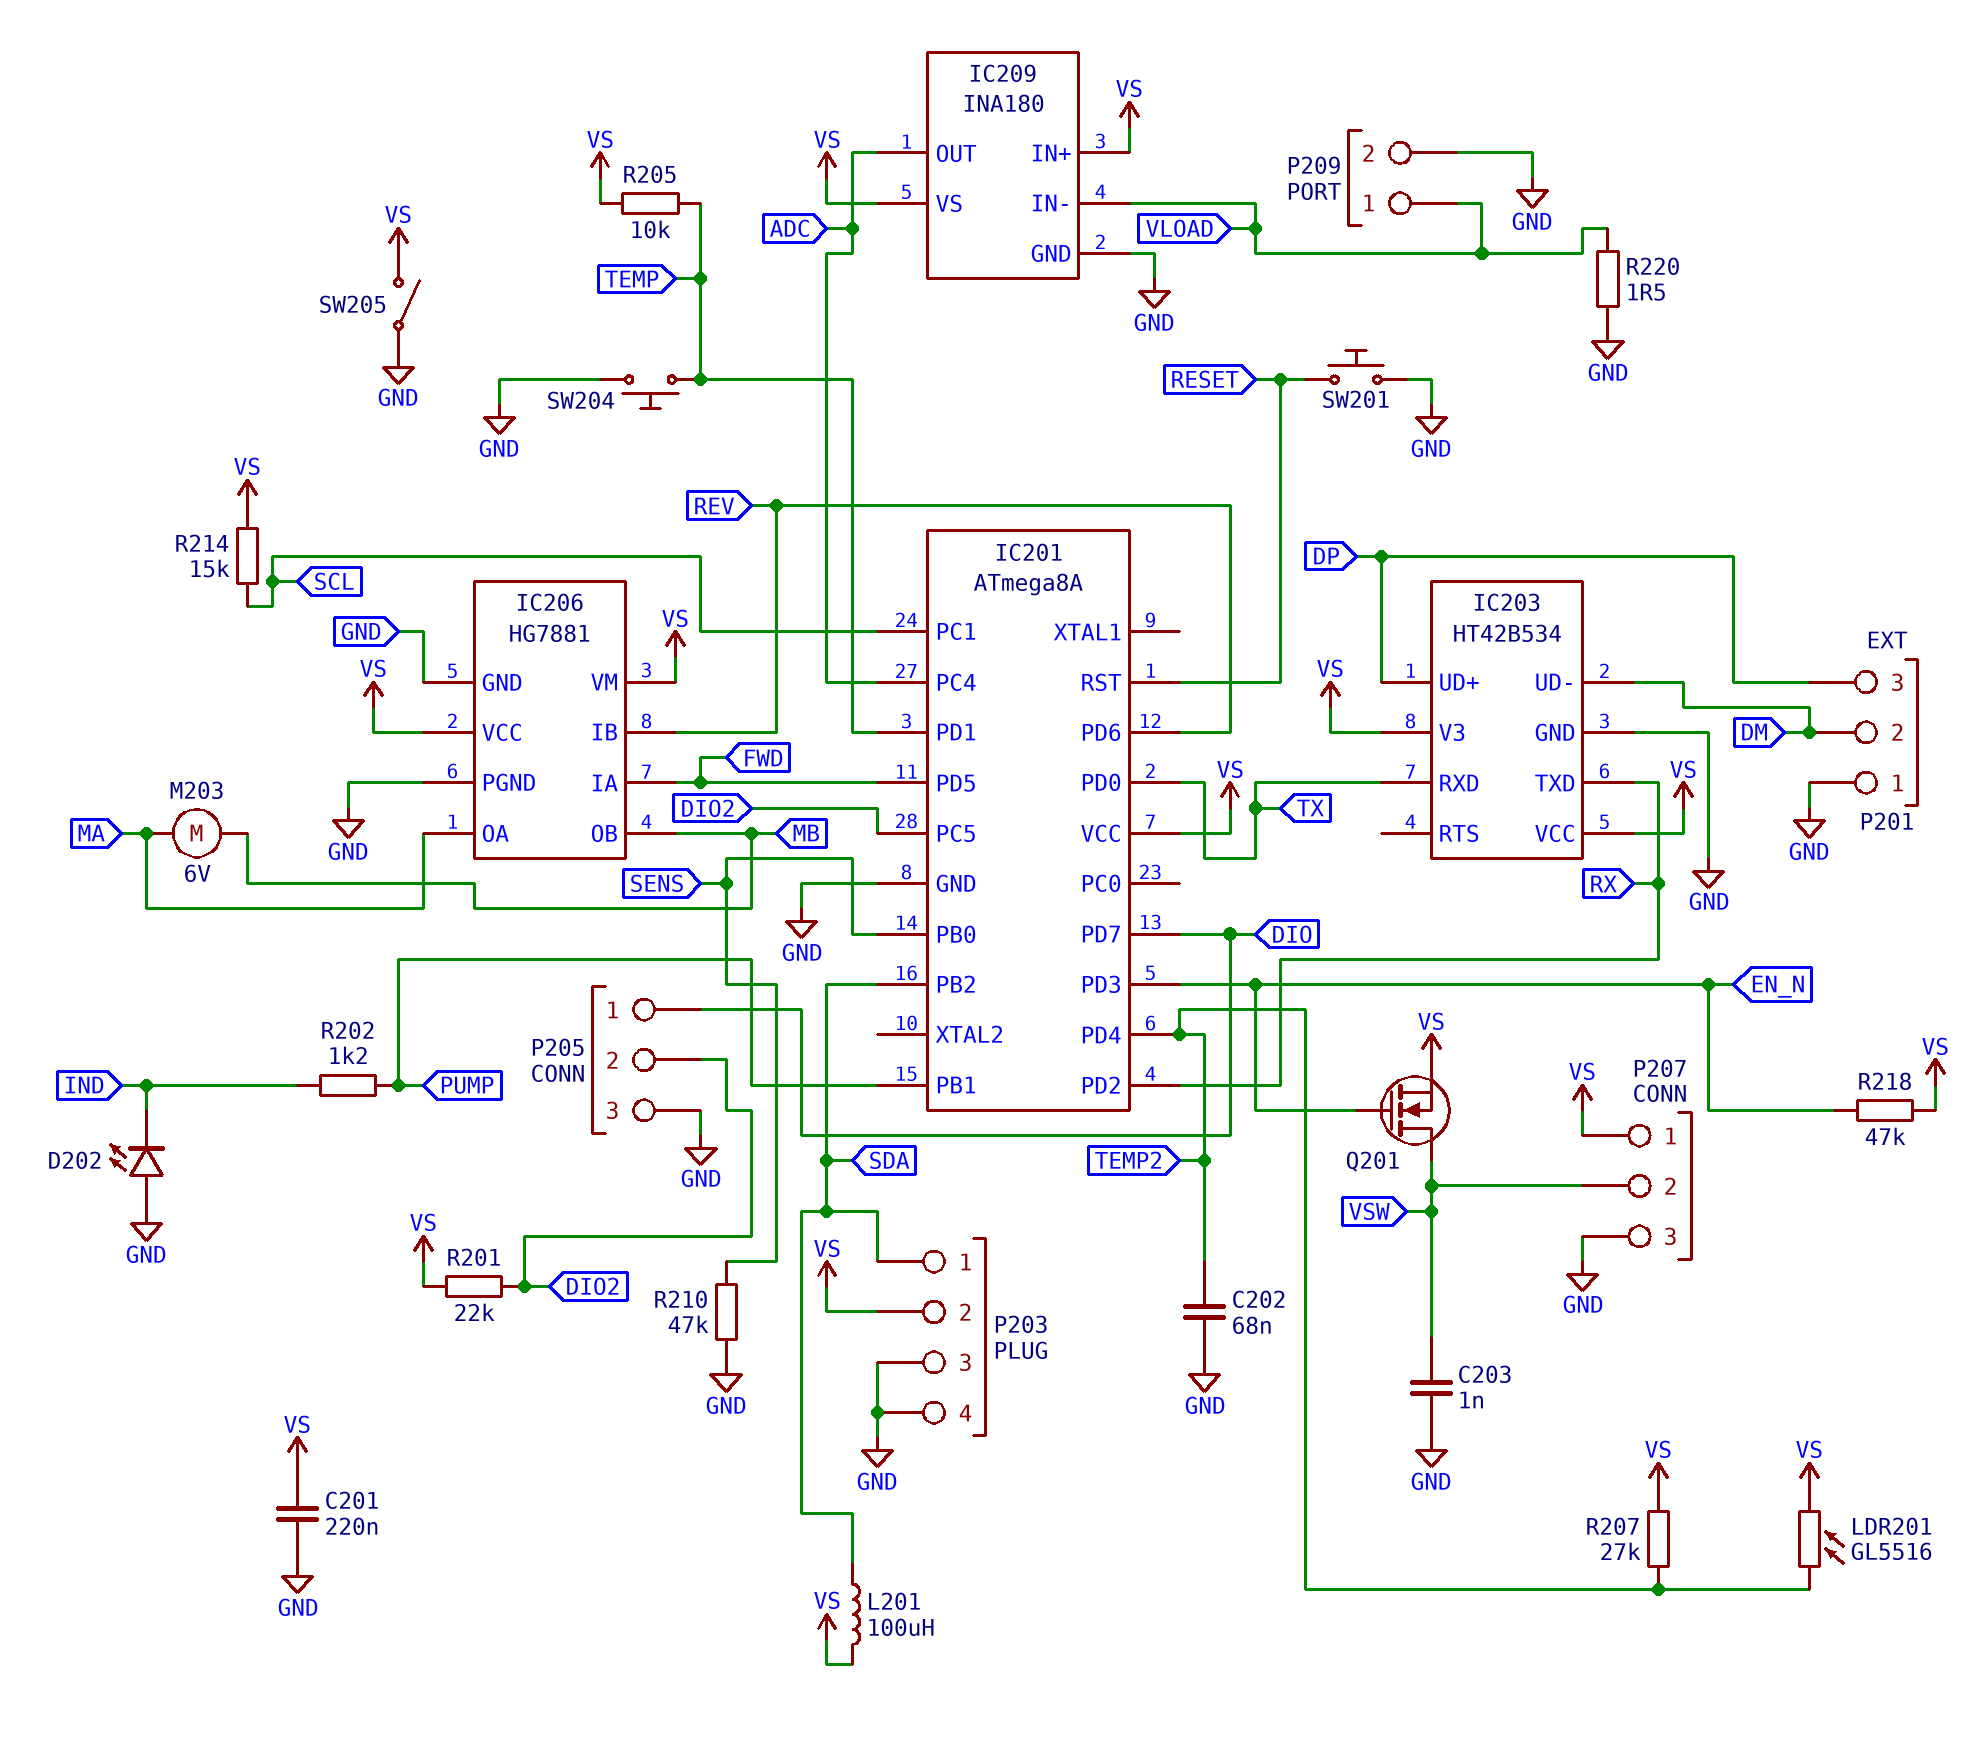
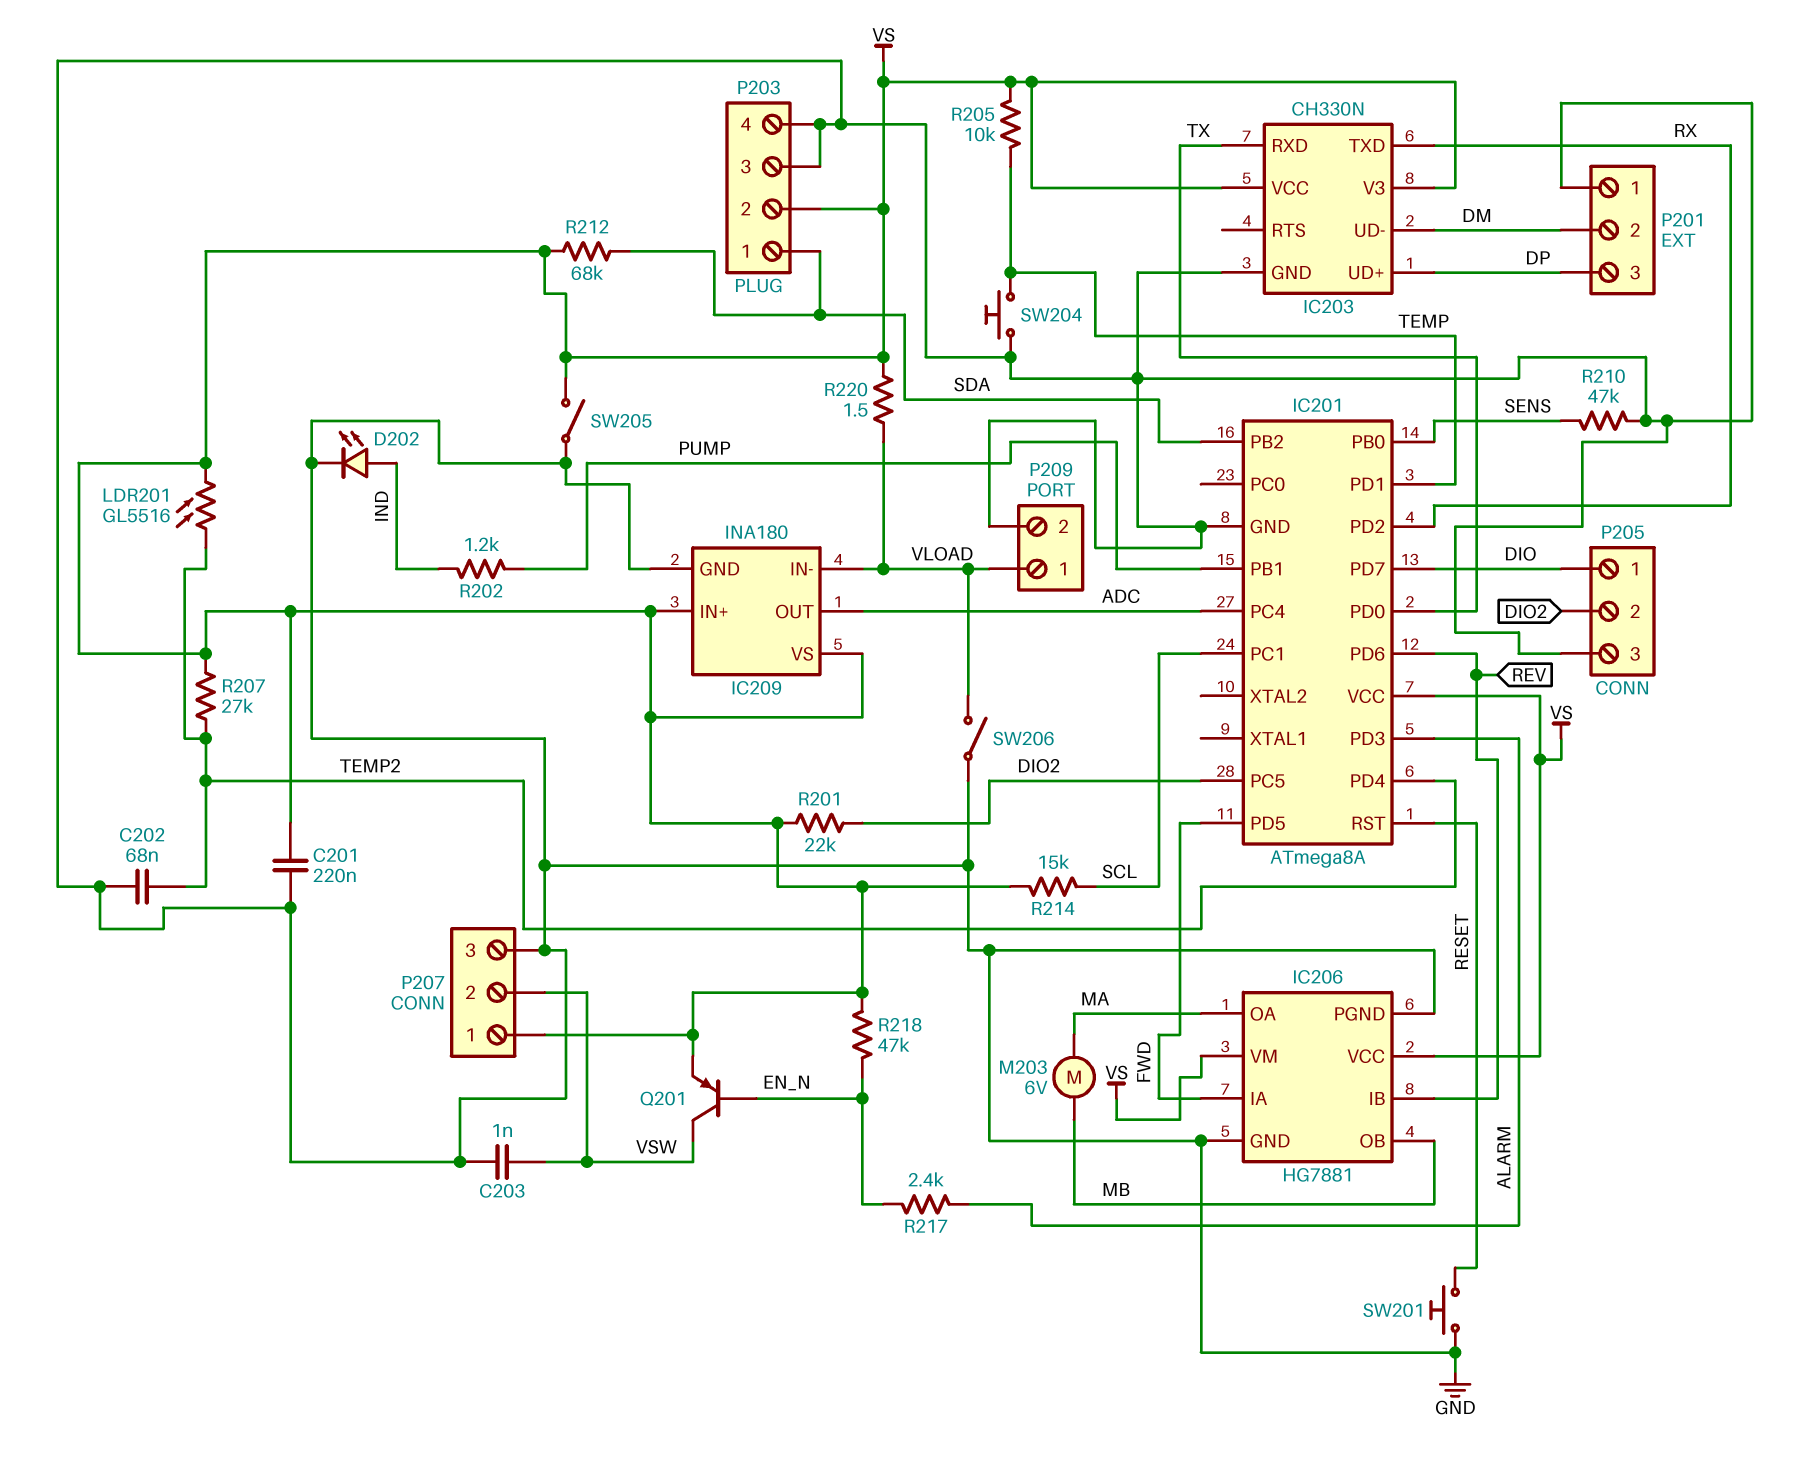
D202: LED (A GND, K IND) -> LED (A IND, K GND)
IC201 pin PD3: EN_N -> ALARM
IC203: HT42B534 -> CH330N
L201: 100uH (SDA, VS) -> none
Q201: NMOS (G EN_N, D VSW, S VS) -> PNP (B EN_N, C VSW, E VS)
R212: none -> 68k (SDA, VS)
R217: none -> 2.4k (ALARM, EN_N)
R220: 1.5 (GND, VLOAD) -> 1.5 (VLOAD, VS)
SW206: none -> switch (GND, VLOAD)

